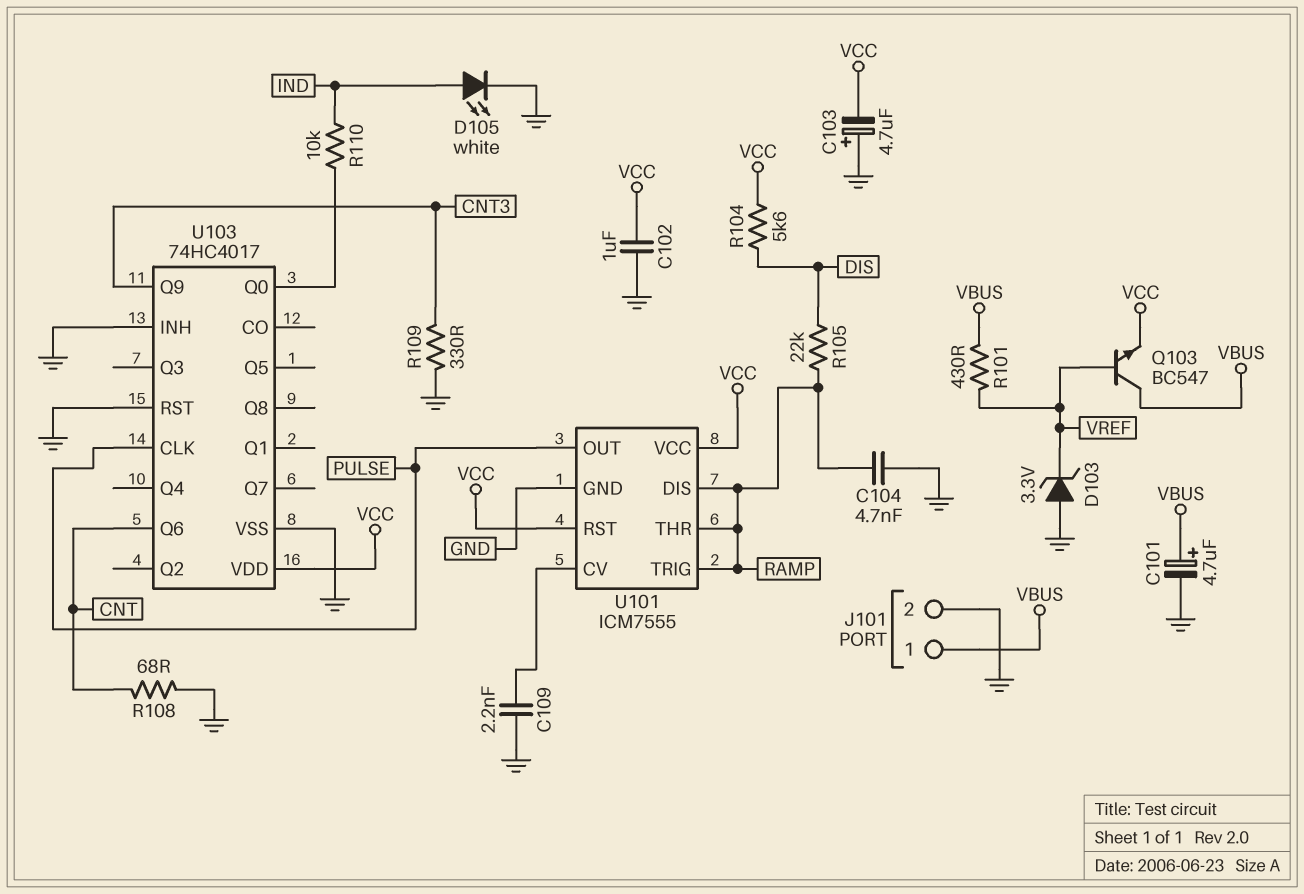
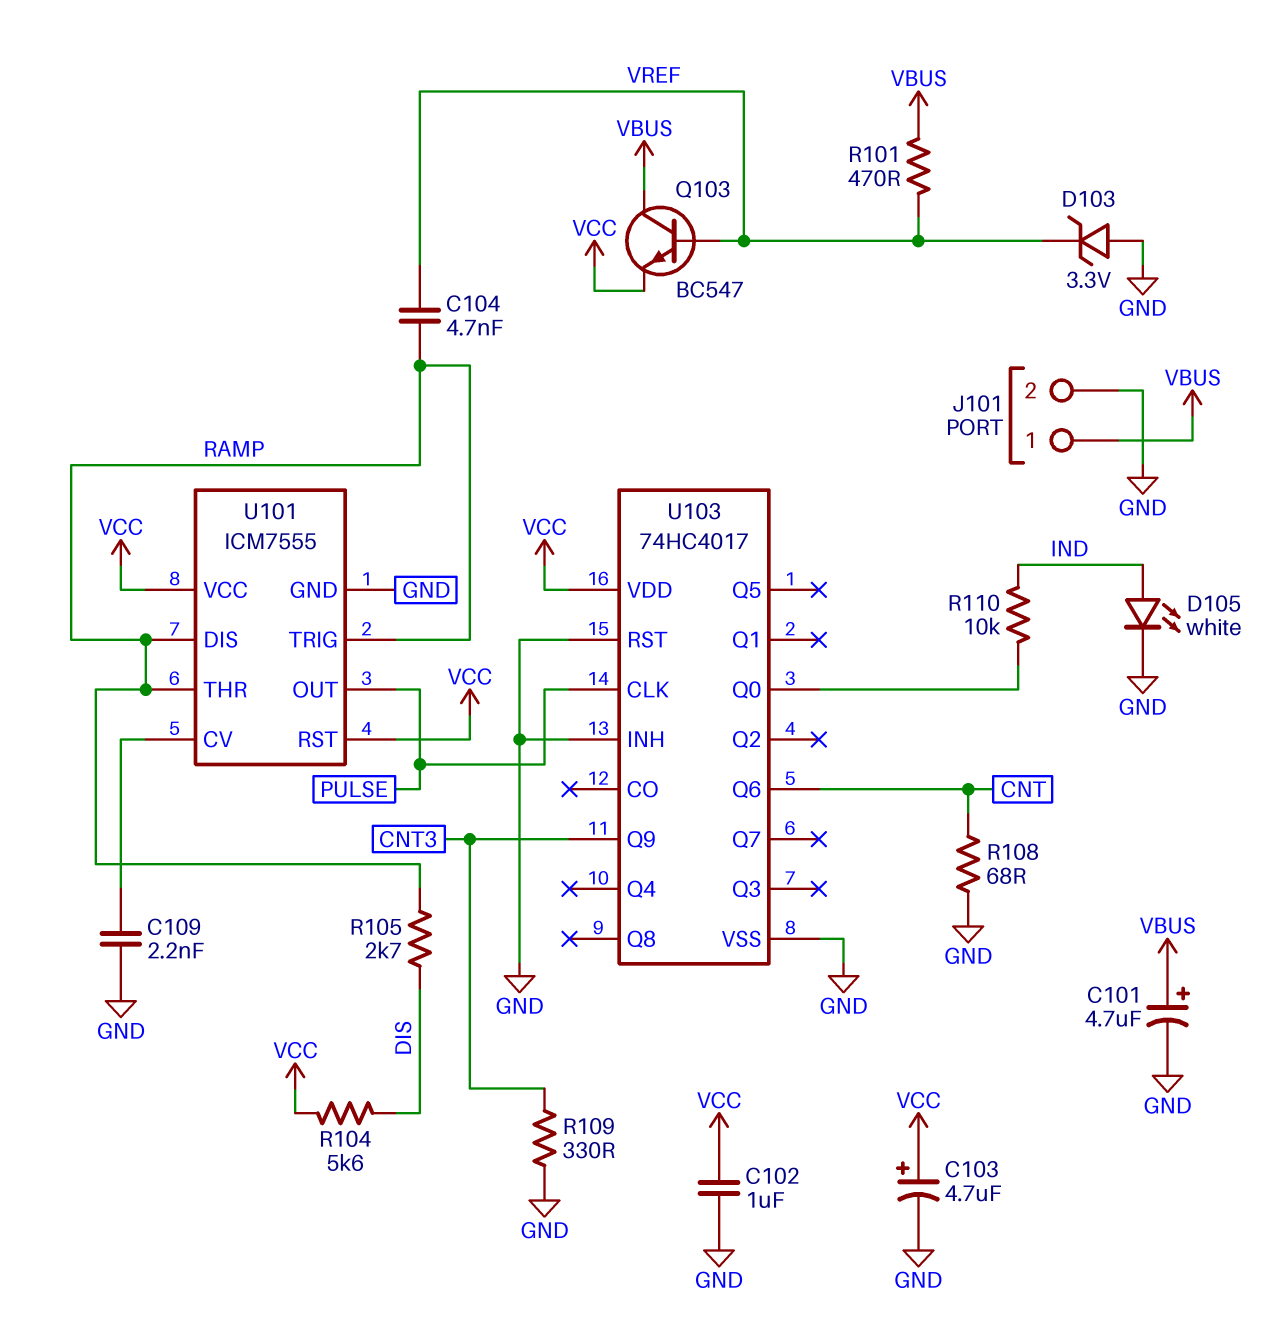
C103: 4.7uF (plus GND, minus VCC) -> 4.7uF (plus VCC, minus GND)
C104: 4.7nF (GND, RAMP) -> 4.7nF (RAMP, VREF)
R101: 430 (VBUS, VREF) -> 470 (VBUS, VREF)
R105: 22k (DIS, RAMP) -> 2.7k (DIS, RAMP)

